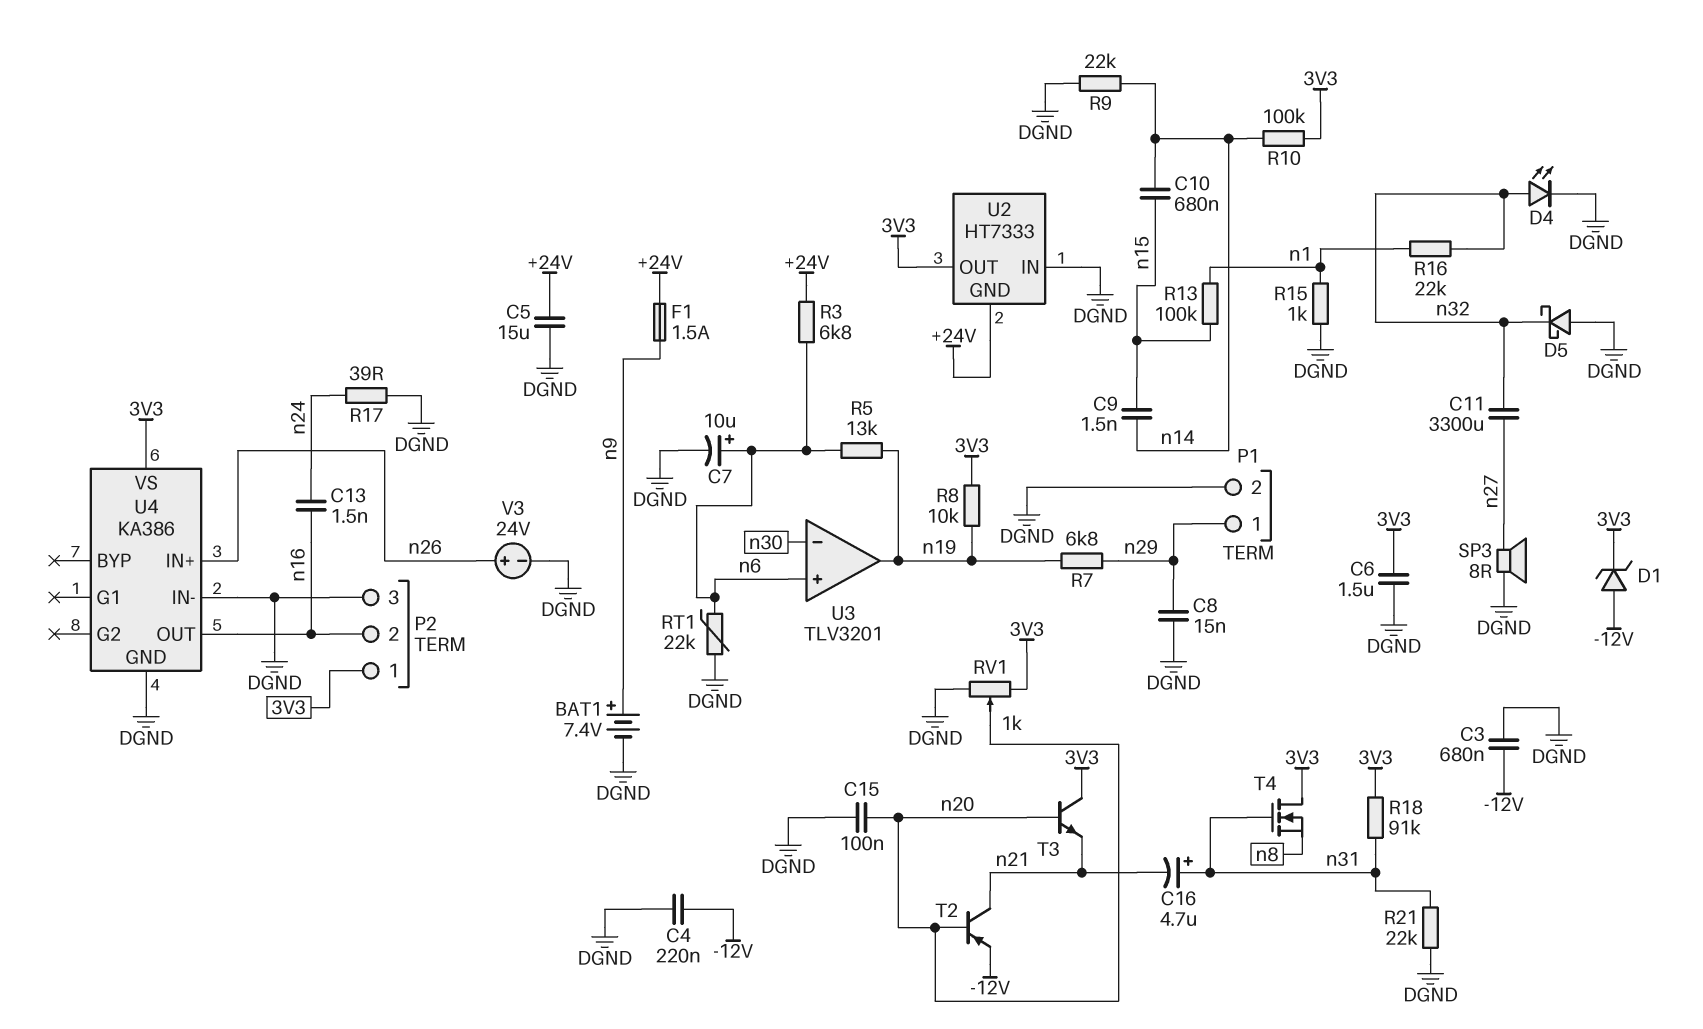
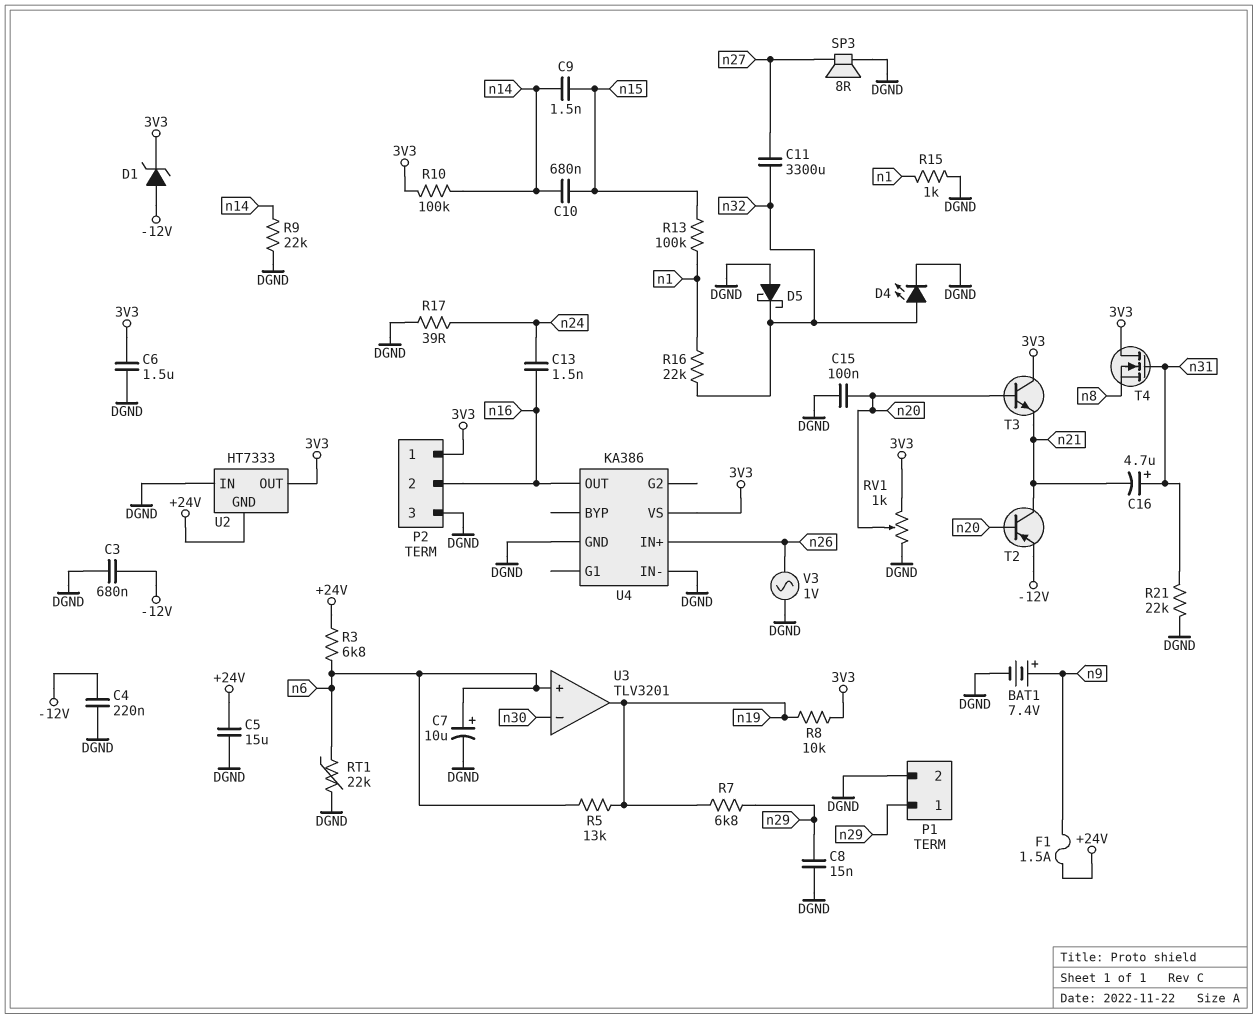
R18: 91k (3V3, n31) -> none
V3: 24V (plus n26, minus DGND) -> AC 1V (DGND, n26)

